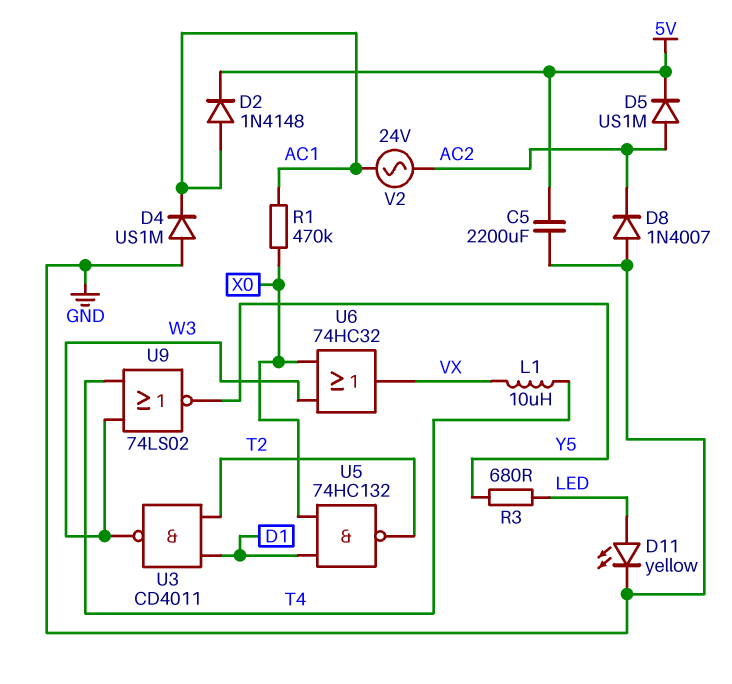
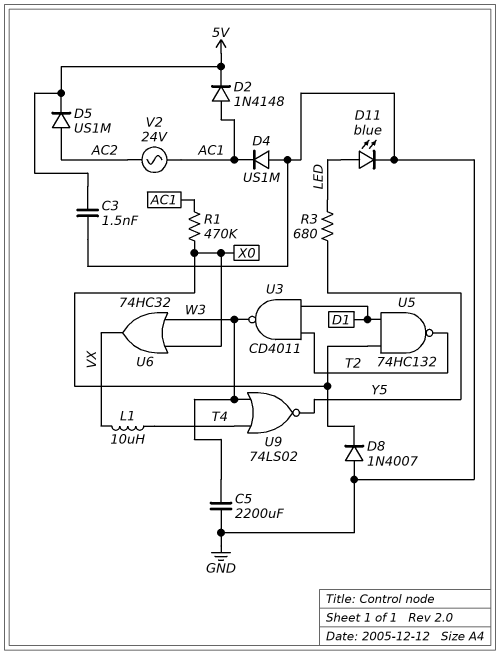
C3: none -> 1.5nF (5V, GND)
C5: 2200uF (5V, GND) -> 2200uF (GND, W3)
D8: diode 1N4007 (A GND, K AC2) -> diode 1N4007 (A GND, K X0)
D11: LED yellow (A LED, K GND) -> LED blue (A LED, K GND)

